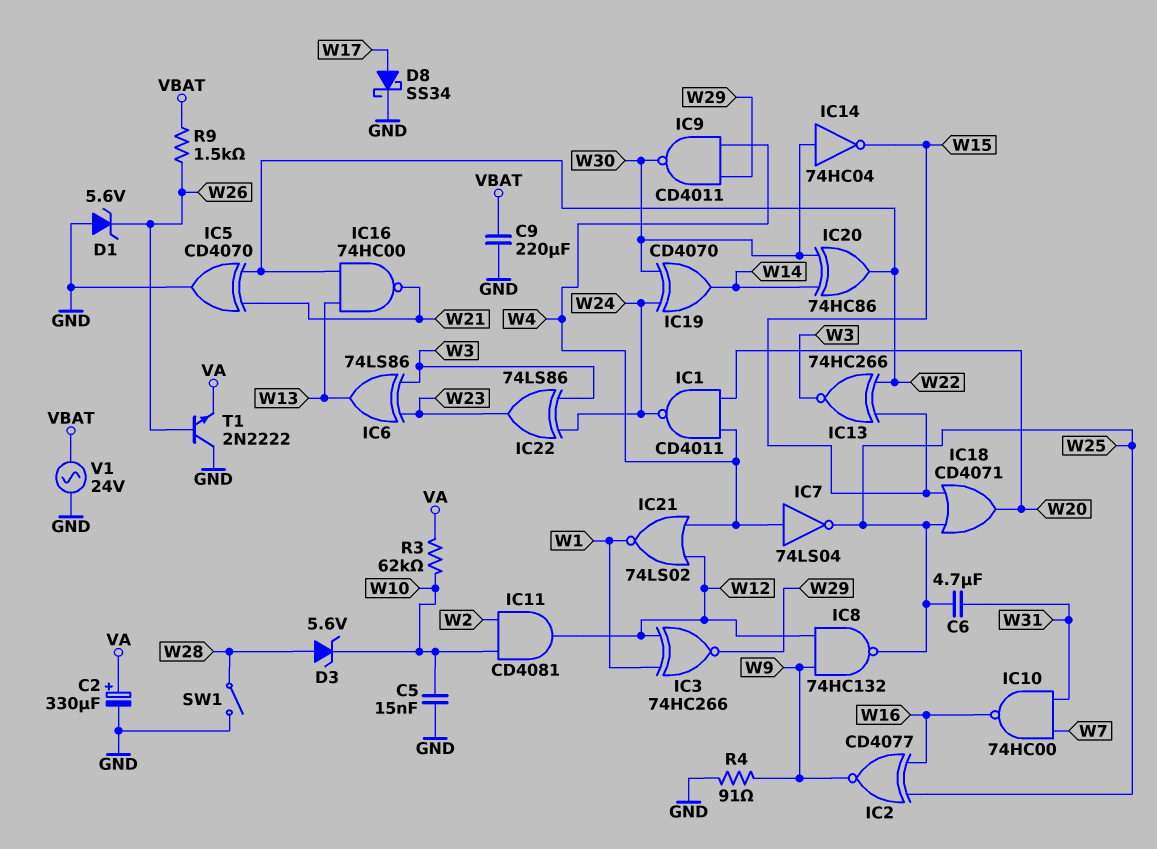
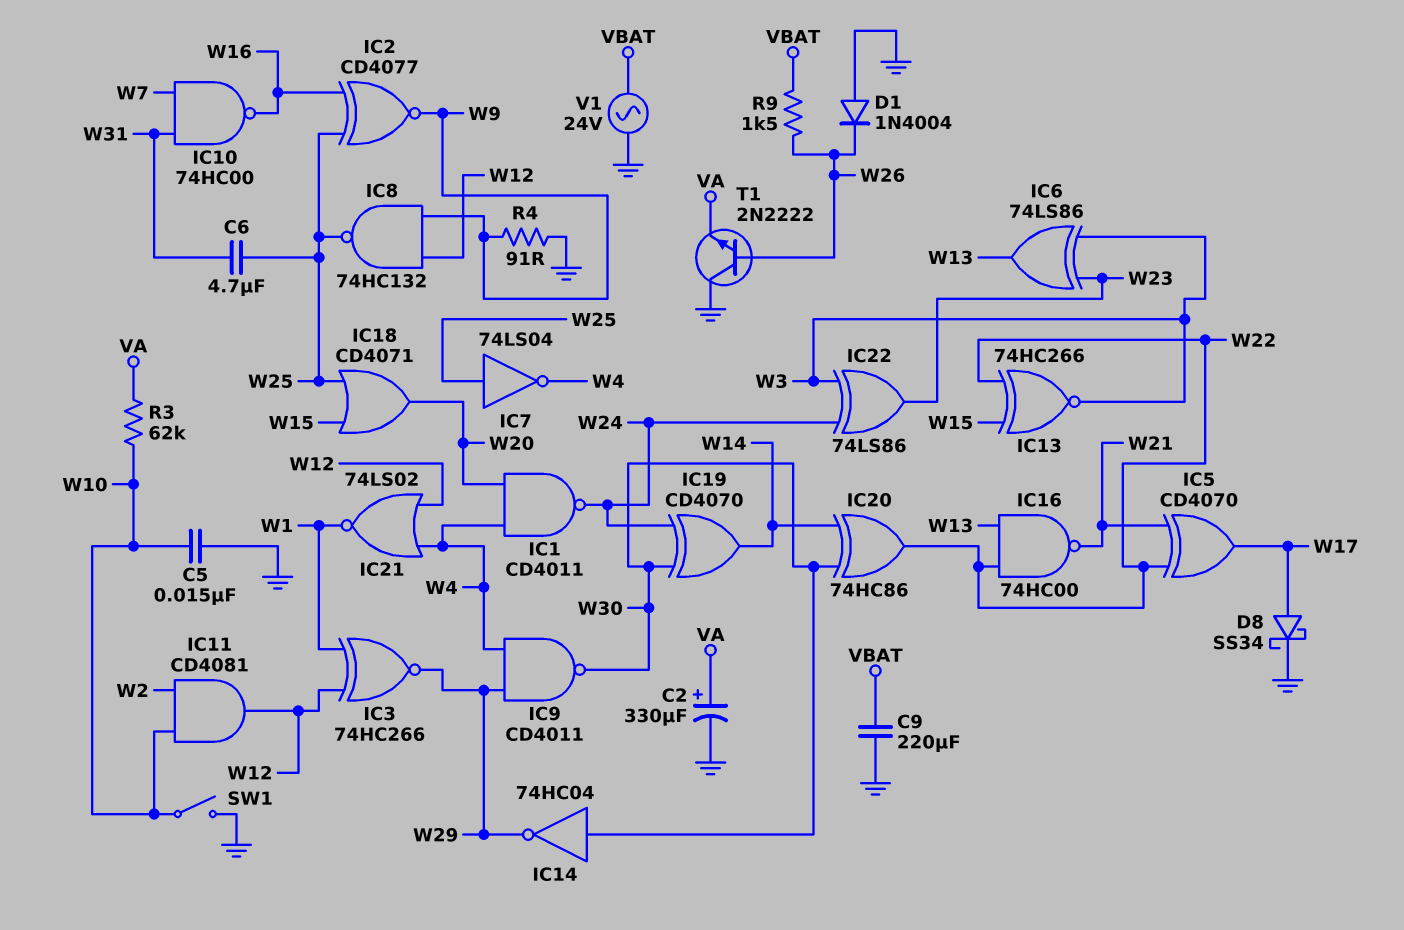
D1: zener 5.6V (A GND, K W26) -> diode 1N4004 (A GND, K W26)
D3: zener 5.6V (A W28, K W10) -> none
IC5: XOR CD4070 (in W21, in W22, out GND) -> XOR CD4070 (in W21, in W22, out W17)
IC7: NOT 74LS04 (in W4, out W25) -> NOT 74LS04 (in W25, out W4)
IC14: NOT 74HC04 (in W30, out W15) -> NOT 74HC04 (in W30, out W29)
SW1: switch (GND, W28) -> switch (GND, W10)

